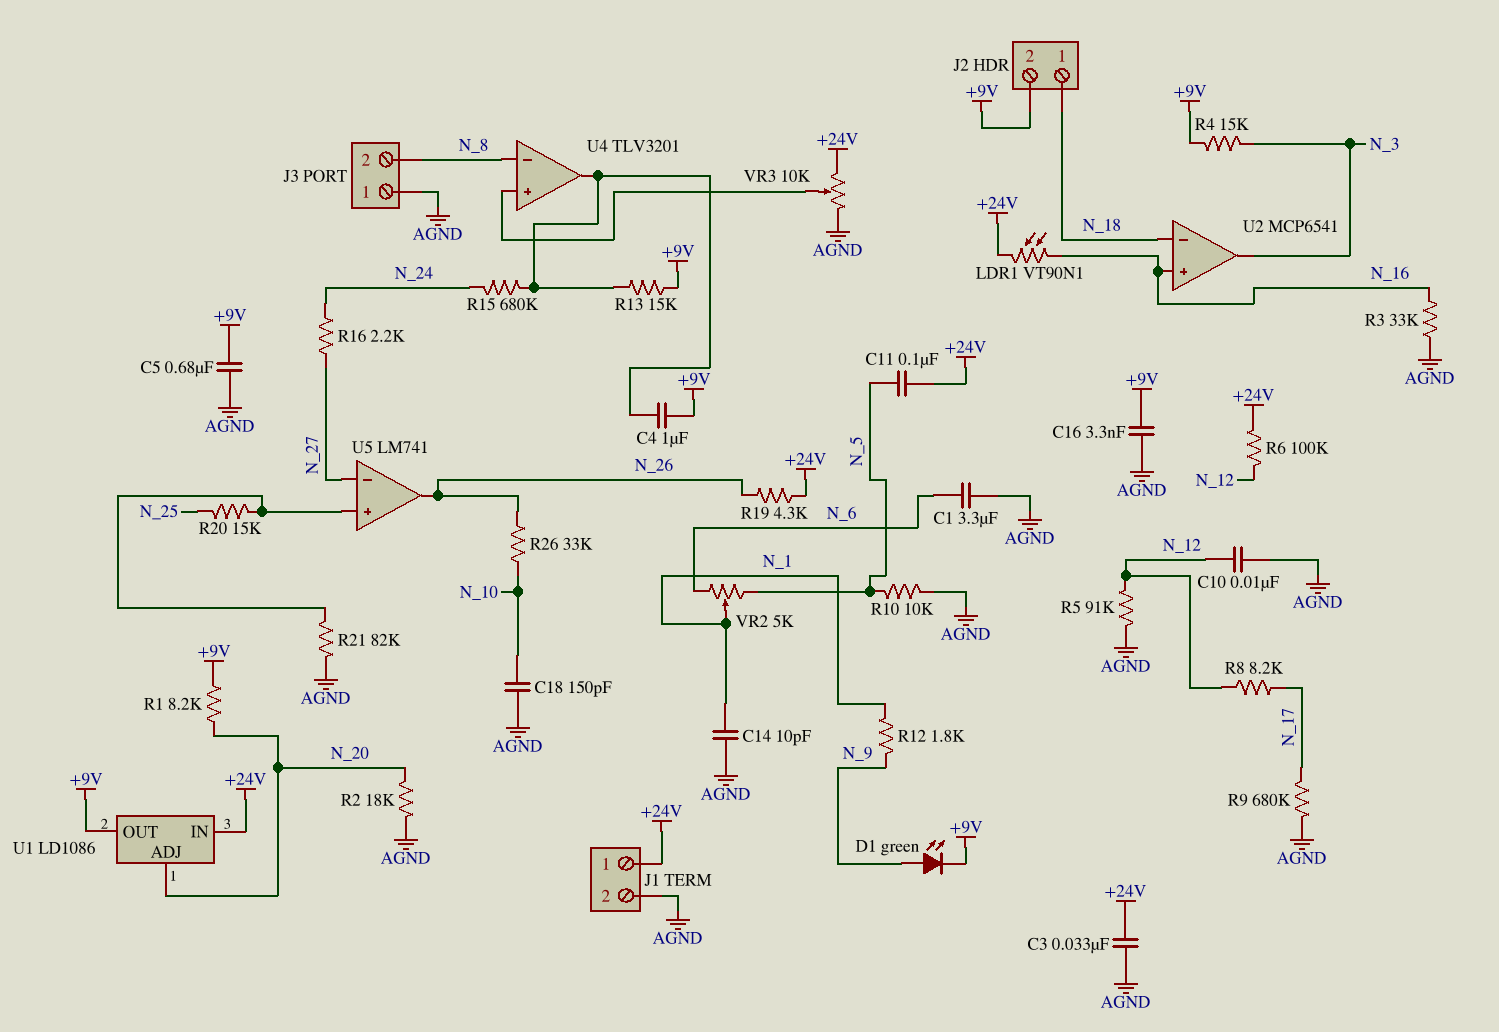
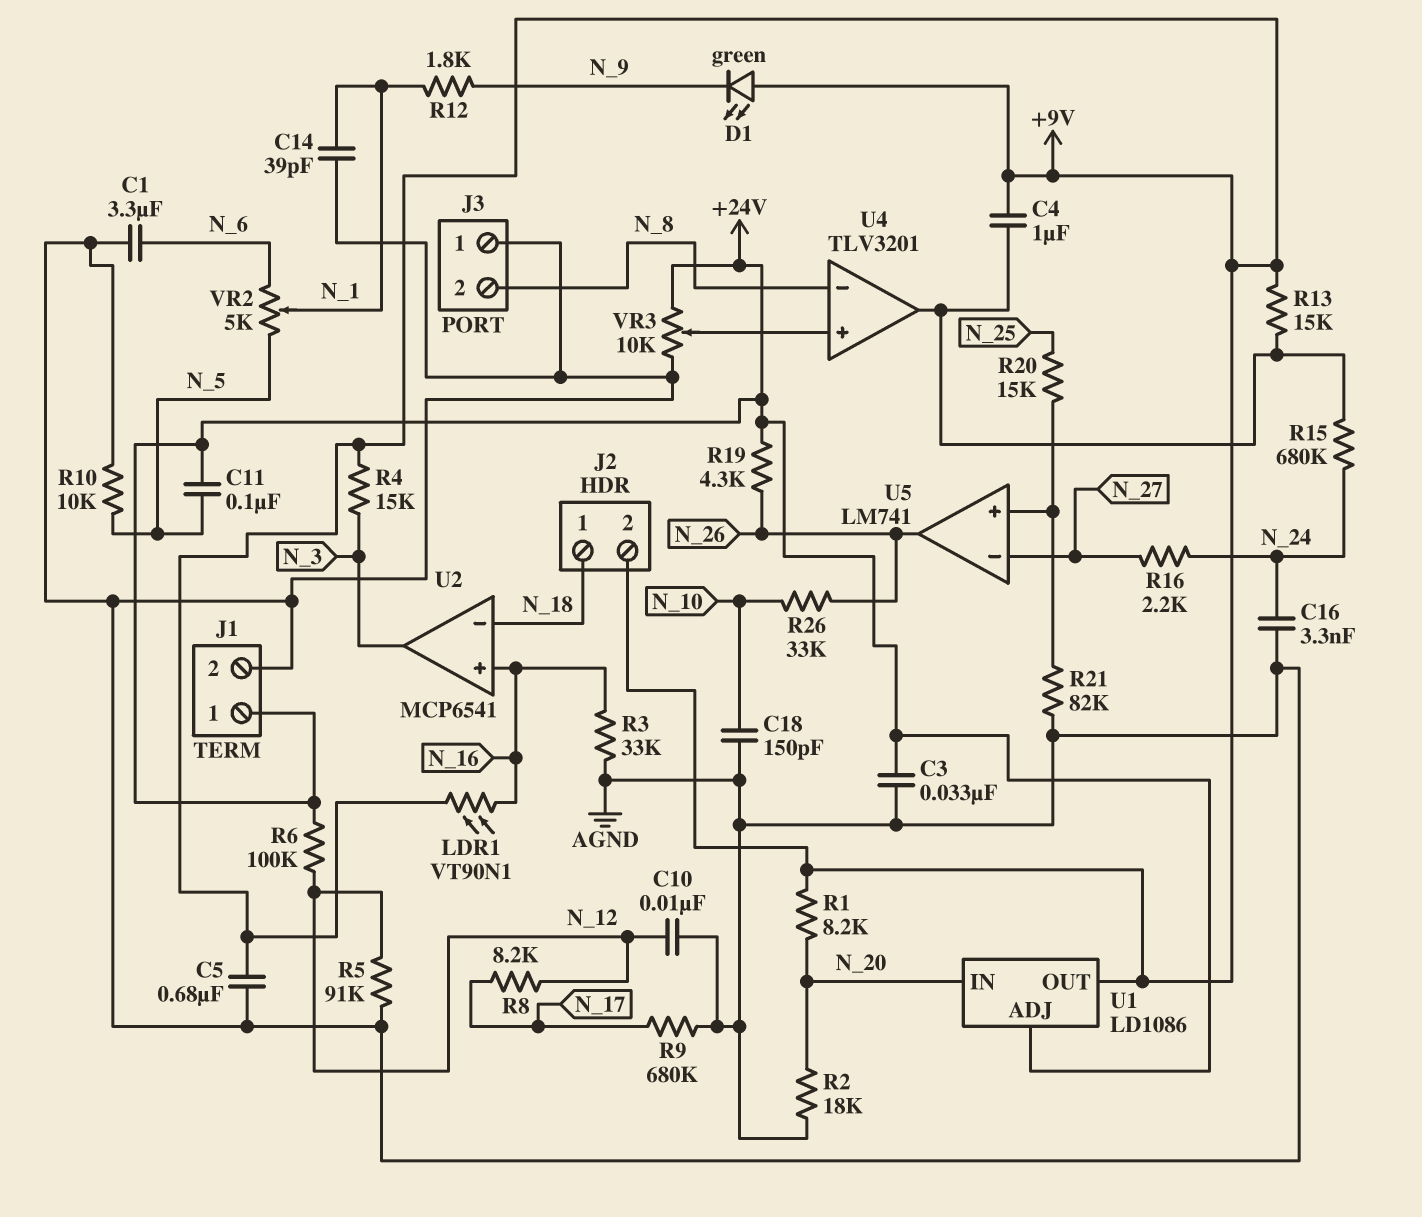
C14: 10pF (AGND, N_1) -> 39pF (AGND, N_1)
C16: 3.3nF (+9V, AGND) -> 3.3nF (AGND, N_24)
D1: LED green (A N_9, K +9V) -> LED green (A +9V, K N_9)
LDR1: VT90N1 (+24V, N_16) -> VT90N1 (+9V, N_16)
U1 pin ADJ: N_20 -> +24V
U1 pin IN: +24V -> N_20

